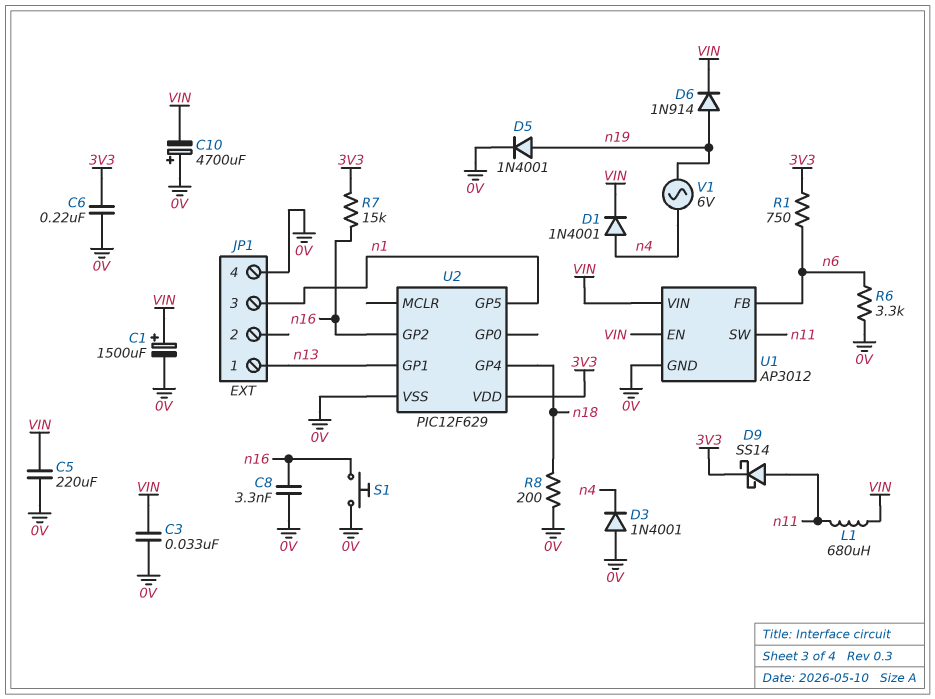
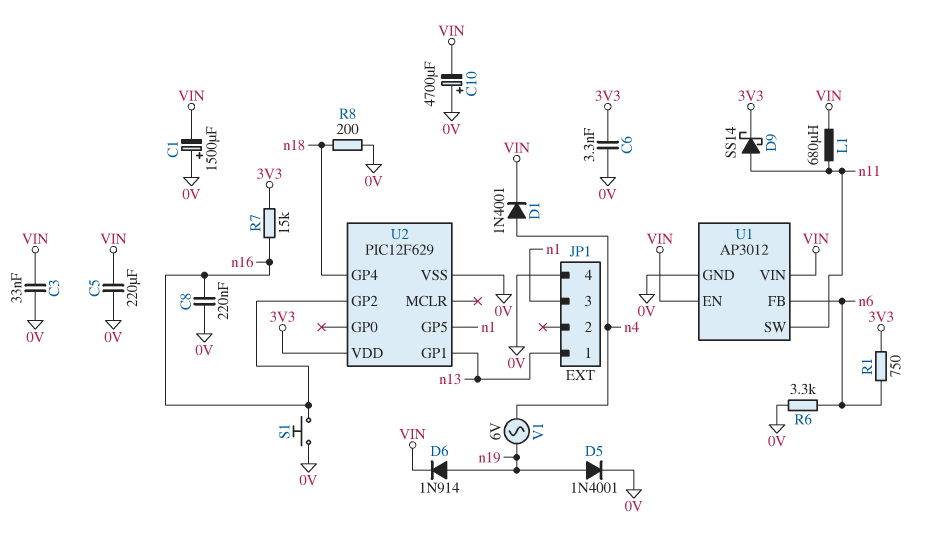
C1: 1500uF (plus VIN, minus 0V) -> 1500uF (plus 0V, minus VIN)
C6: 220nF (0V, 3V3) -> 3.3nF (0V, 3V3)
C8: 3.3nF (0V, n16) -> 220nF (0V, n16)
D3: diode 1N4001 (A 0V, K n4) -> none

